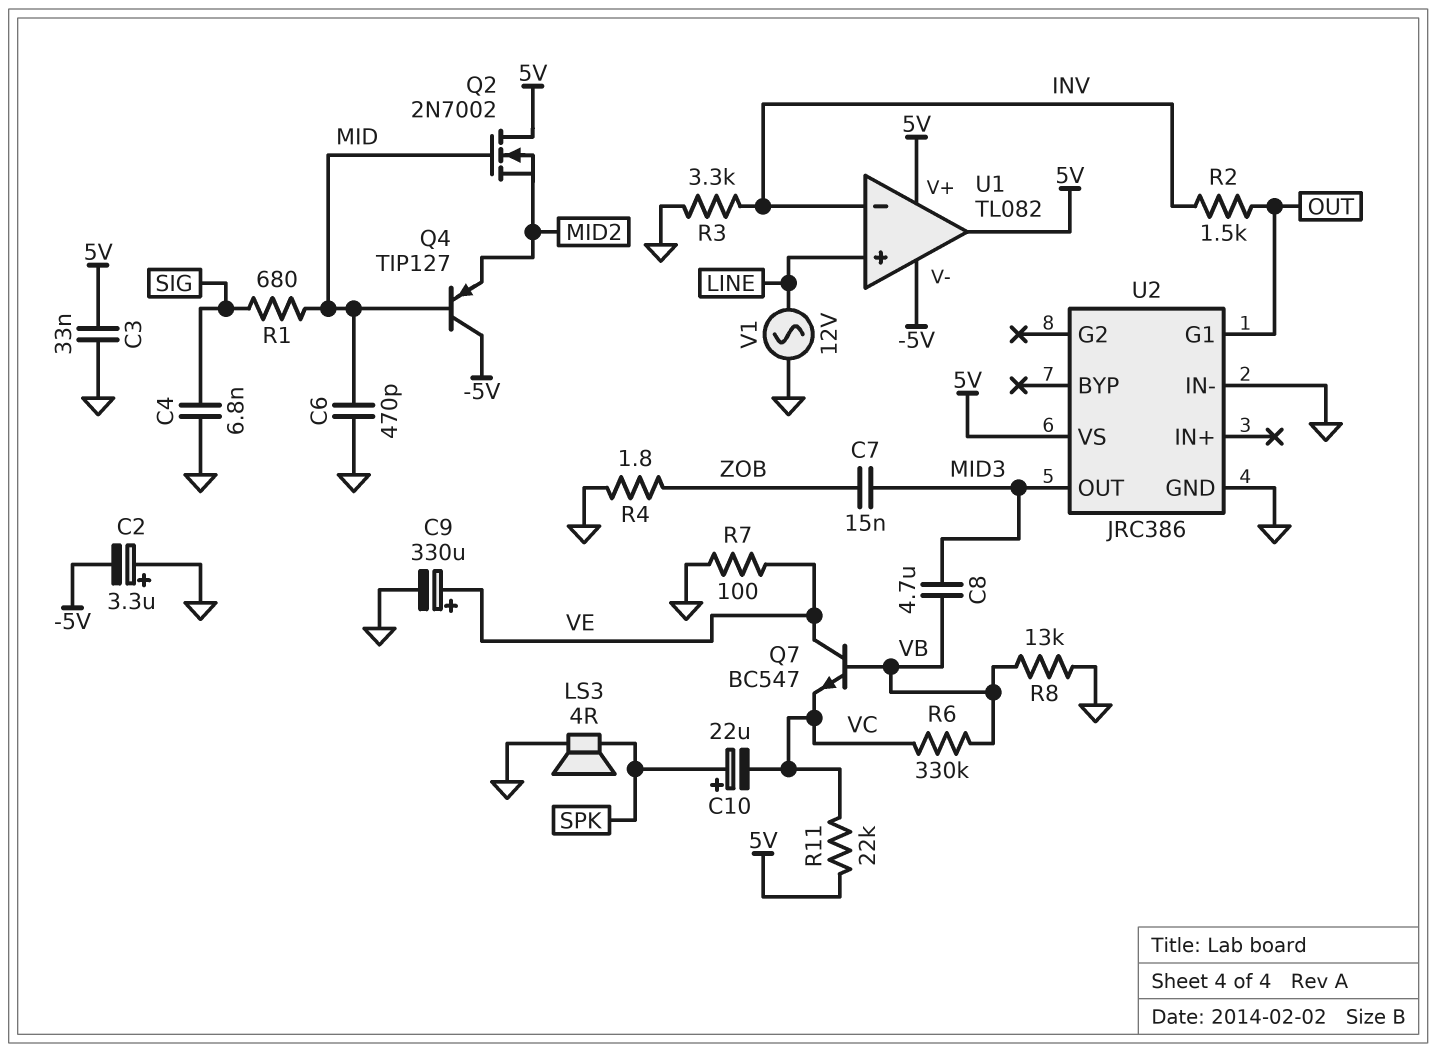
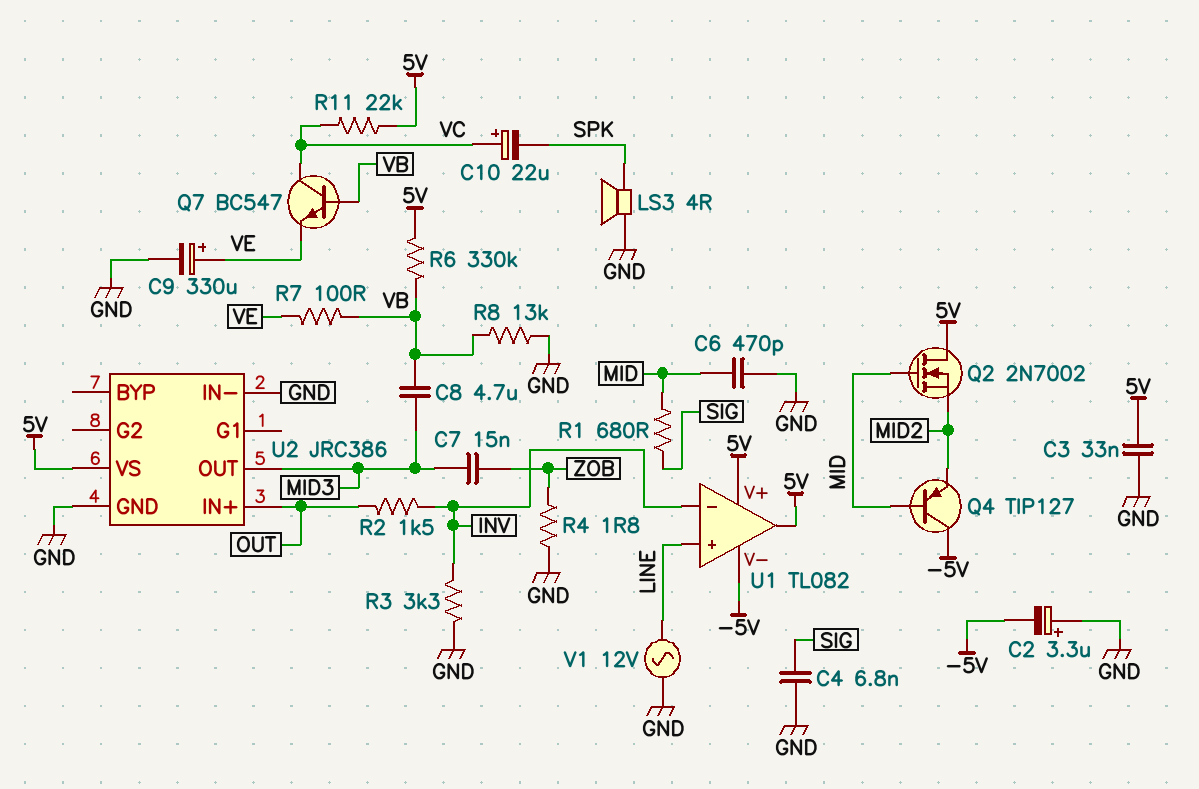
C10: 22uF (plus SPK, minus VC) -> 22uF (plus VC, minus SPK)
Q7: NPN BC547 (B VB, C VE, E VC) -> NPN BC547 (B VB, C VC, E VE)
R6: 330k (VB, VC) -> 330k (5V, VB)
R7: 100 (GND, VE) -> 100 (VB, VE)
U2 pin G1: OUT -> none
U2 pin IN+: none -> OUT

